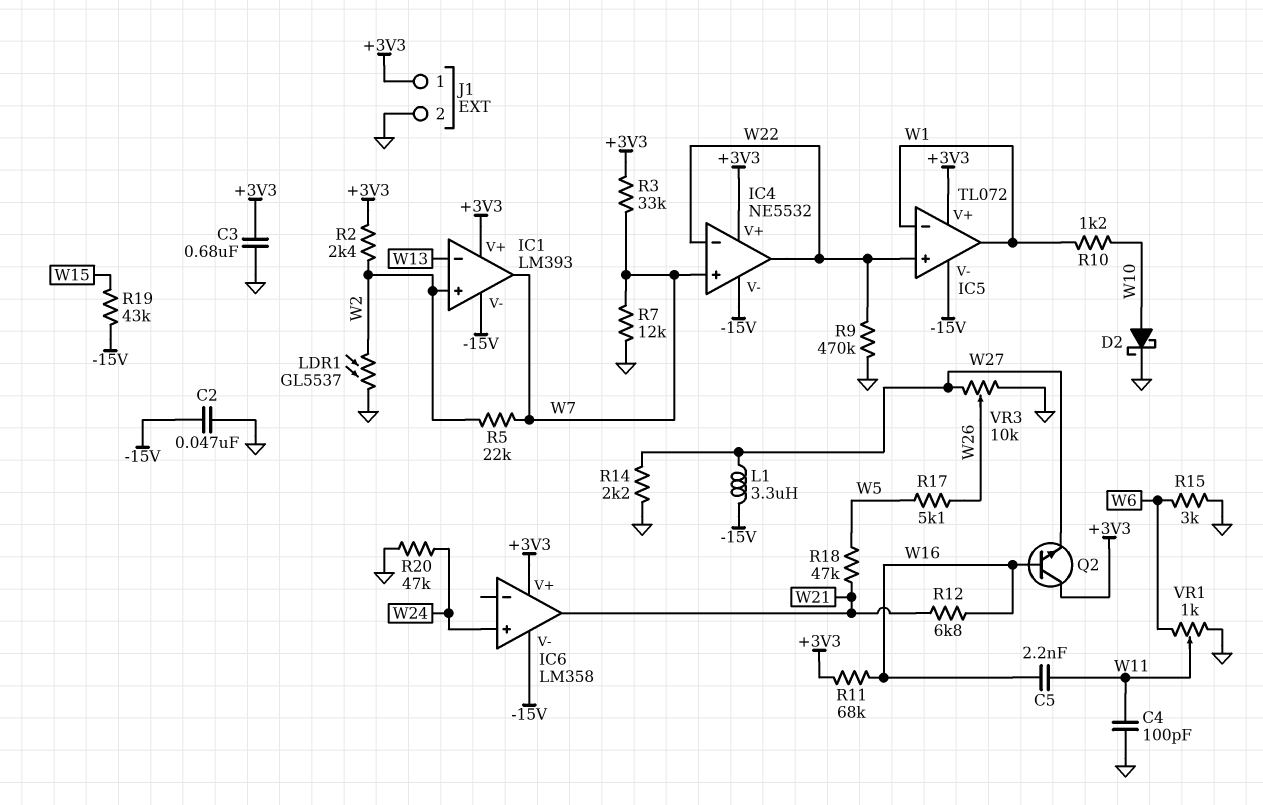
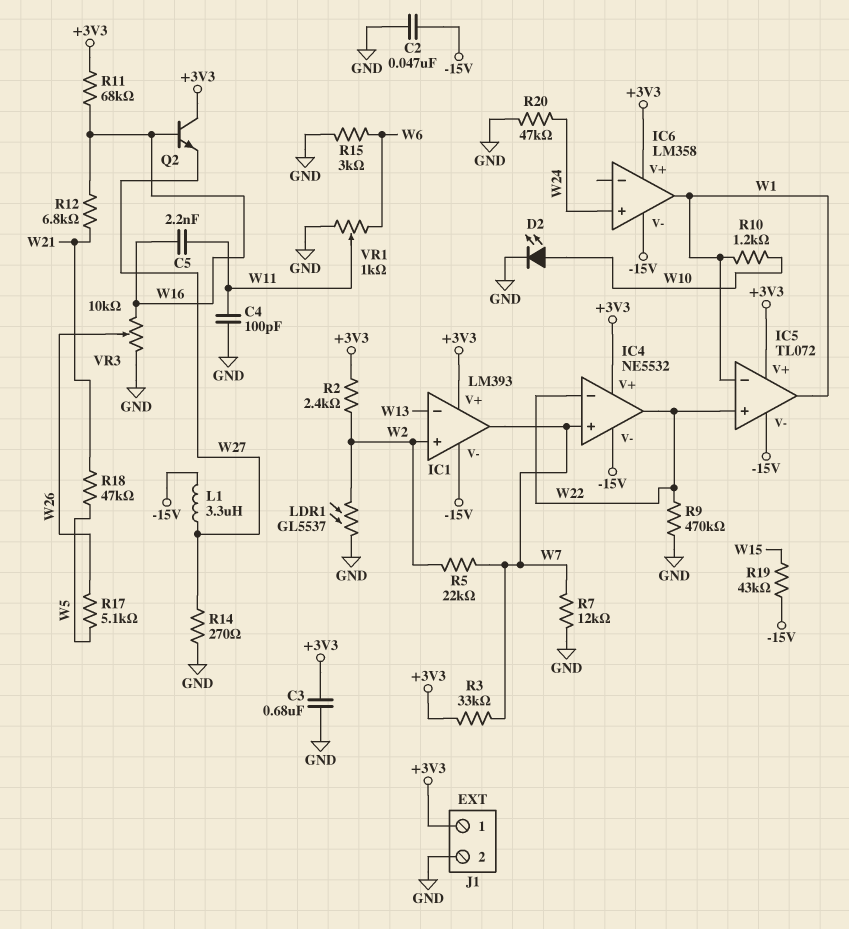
D2: schottky (A W10, K GND) -> LED (A W10, K GND)
IC6 pin out: W21 -> W1
R14: 2.2k (GND, W27) -> 270 (GND, W27)
VR3: 10k (GND, W27, wiper W26) -> 10k (GND, W16, wiper W26)

